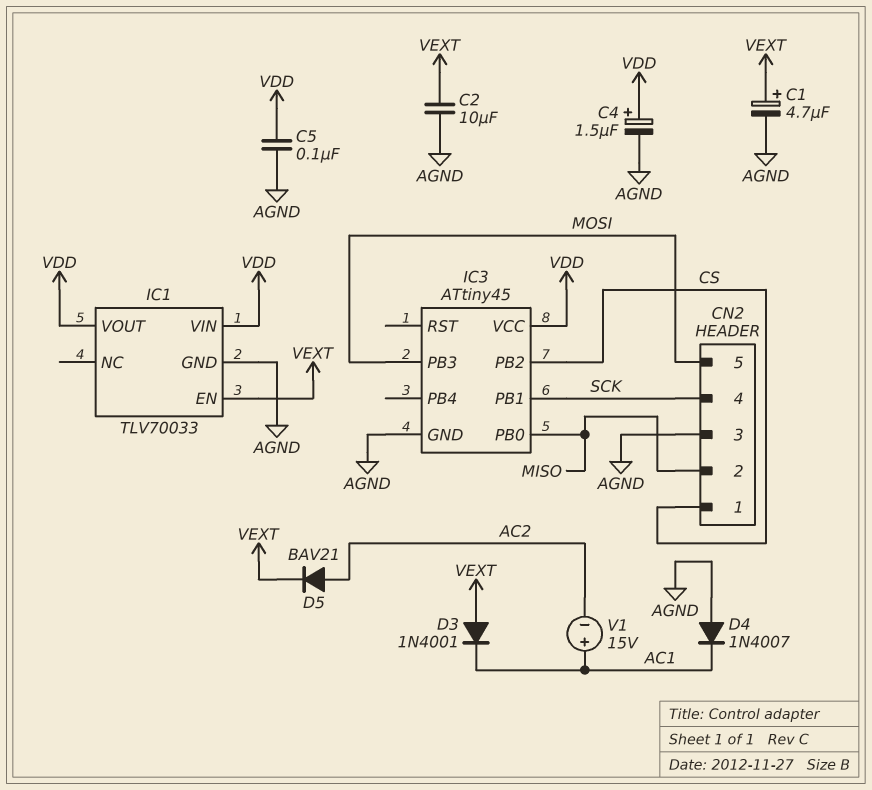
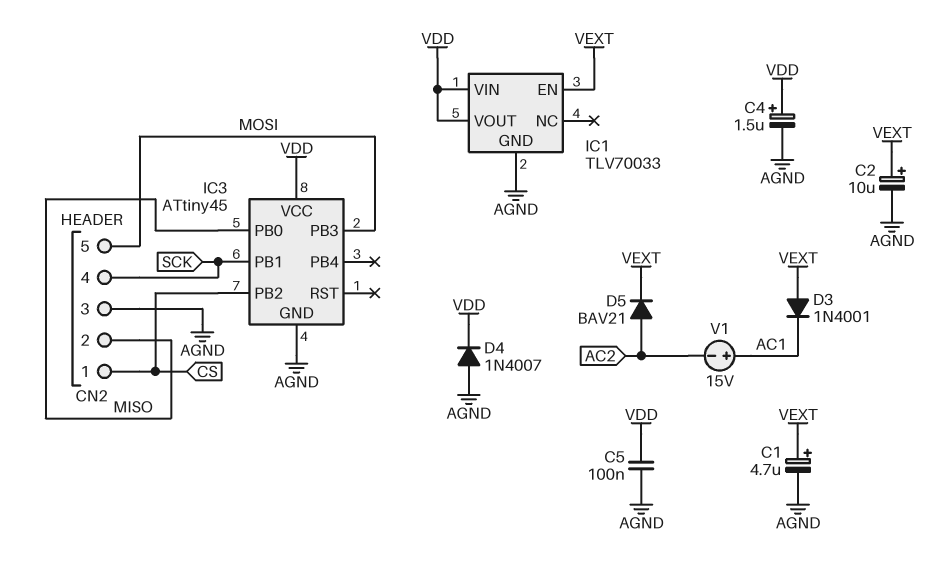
C2: 10uF (AGND, VEXT) -> 10uF (plus VEXT, minus AGND)
D4: diode 1N4007 (A AGND, K AC1) -> diode 1N4007 (A AGND, K VDD)

